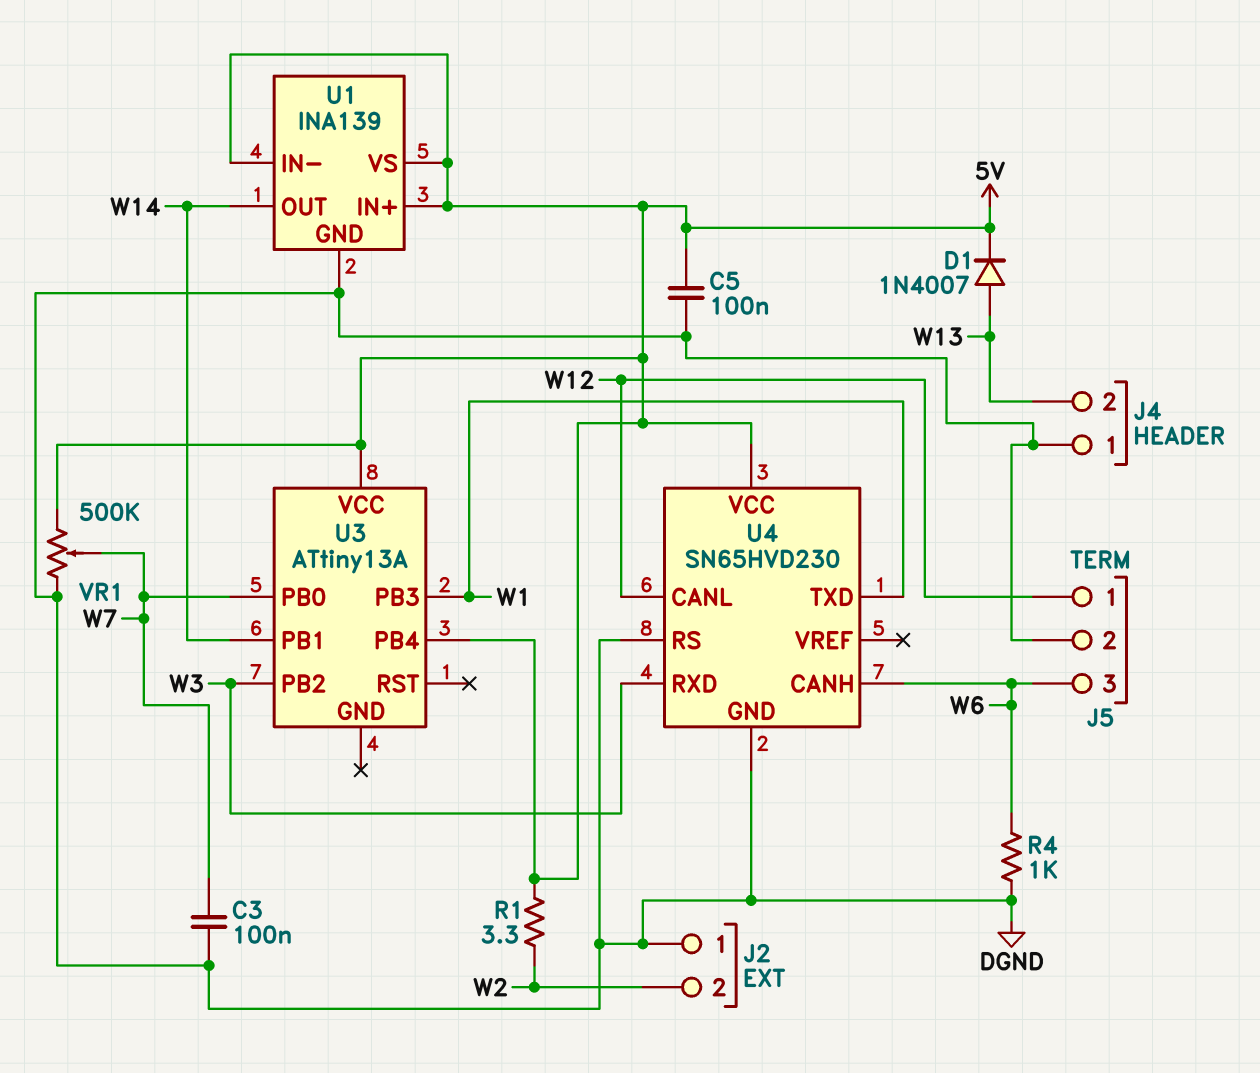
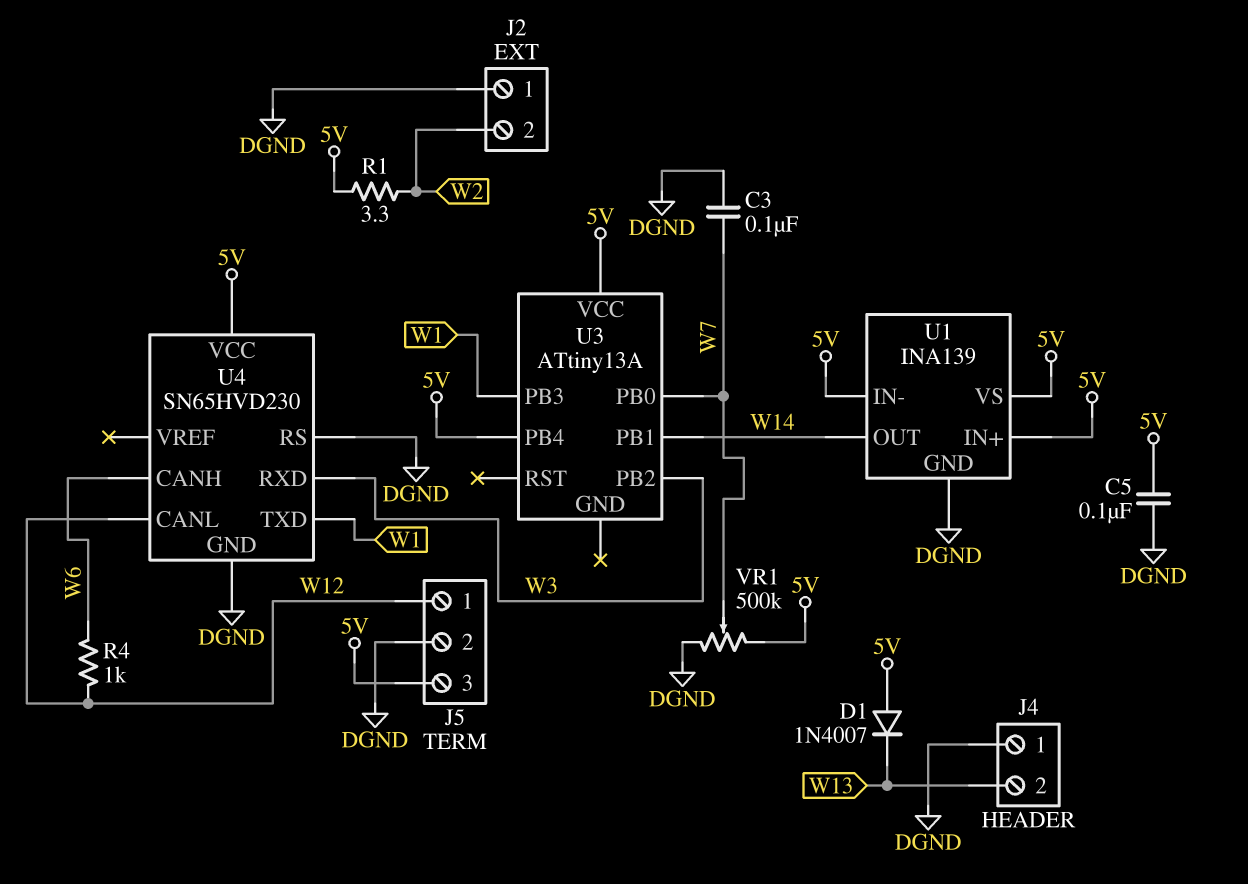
D1: diode 1N4007 (A W13, K 5V) -> diode 1N4007 (A 5V, K W13)
J5 pin 3: W6 -> 5V
R4: 1k (DGND, W6) -> 1k (W6, W12)

